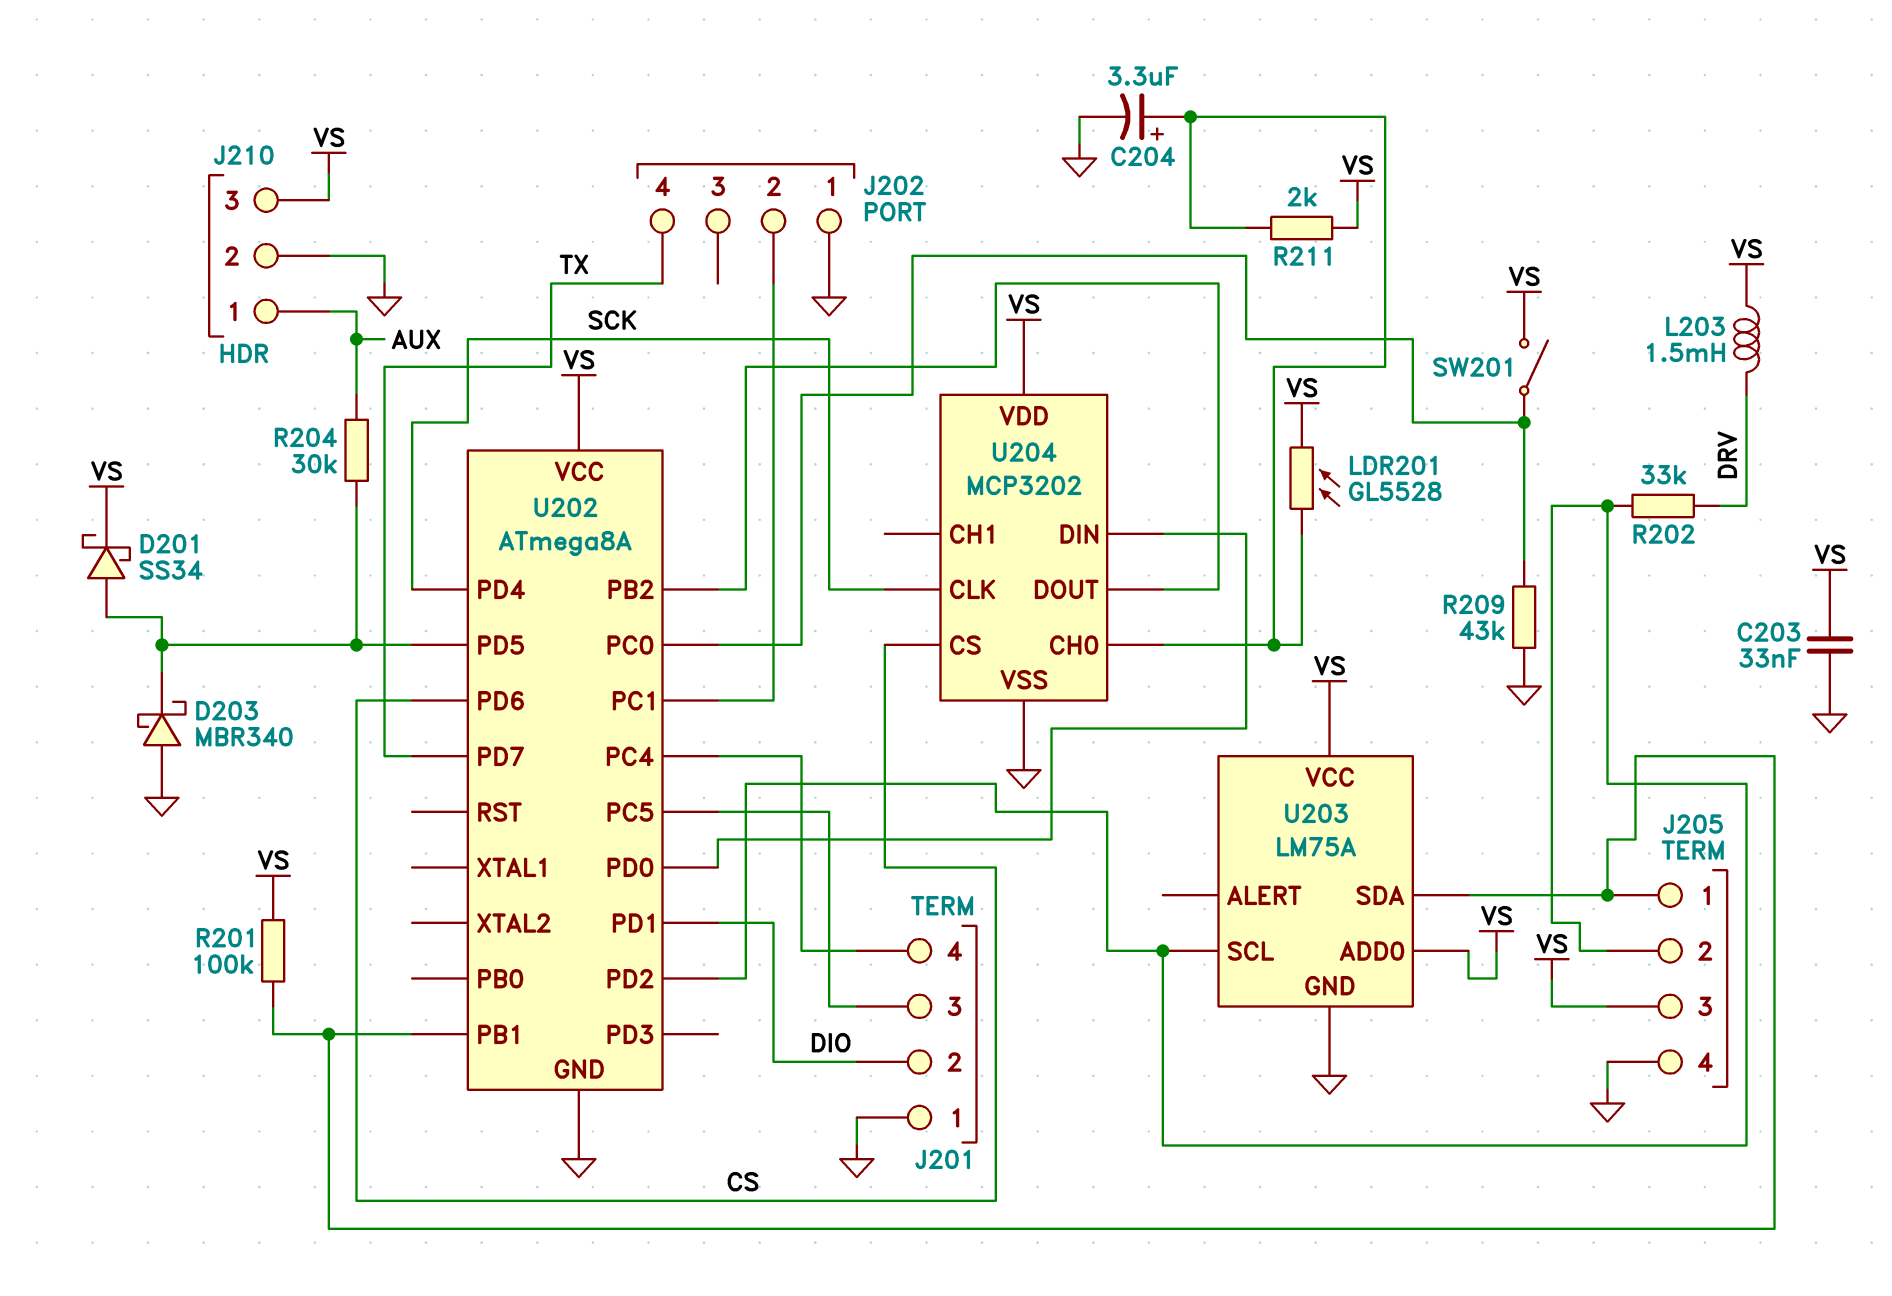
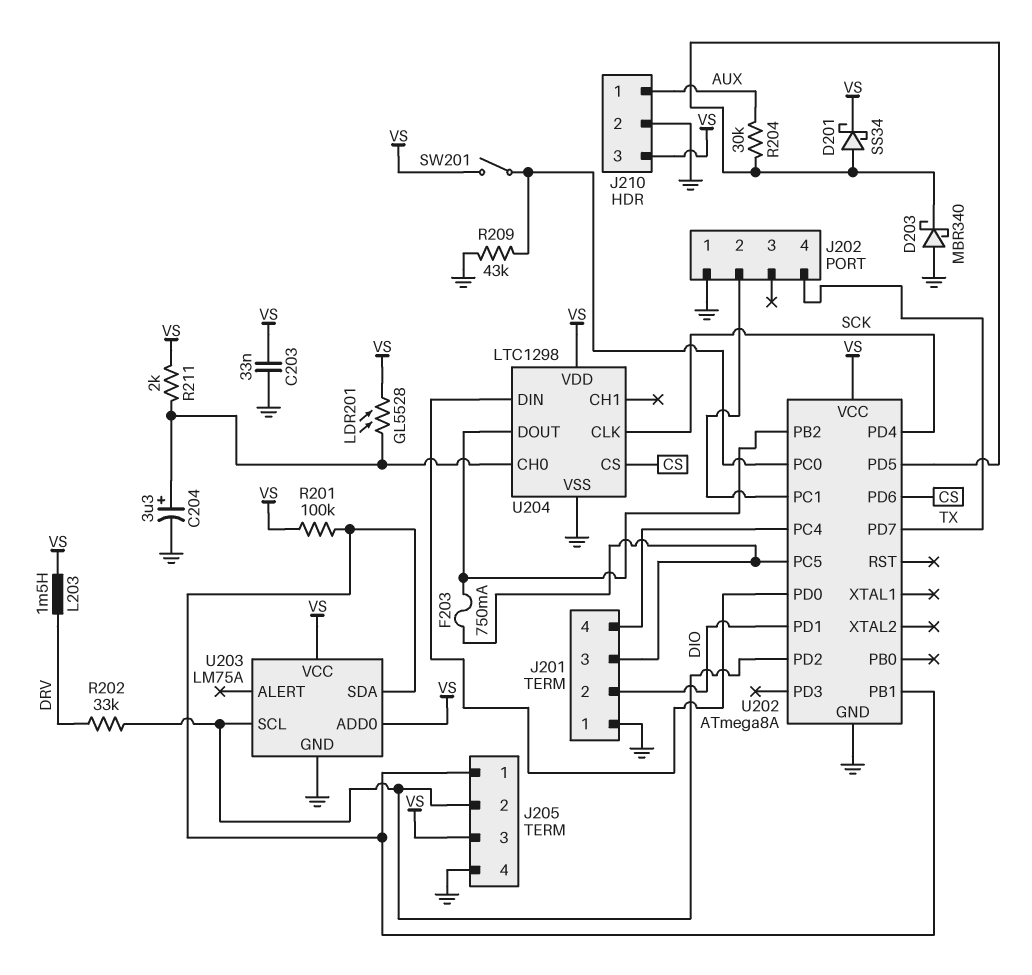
F203: none -> 750mA (J201/3, U202/PB2)
U204: MCP3202 -> LTC1298

